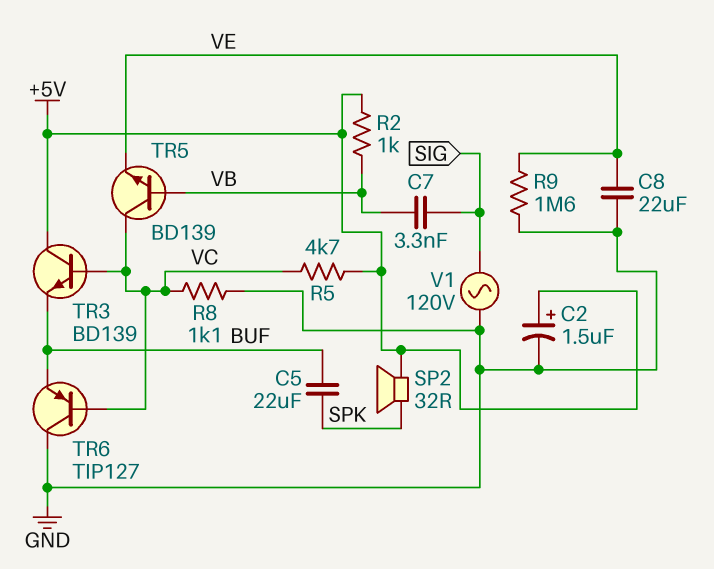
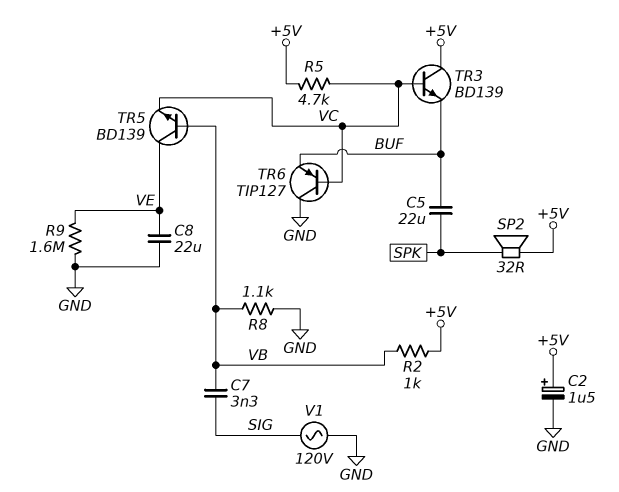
R8: 1.1k (GND, VC) -> 1.1k (GND, VB)
TR5: NPN BD139 (B VB, C VC, E VE) -> NPN BD139 (B VB, C VE, E VC)

